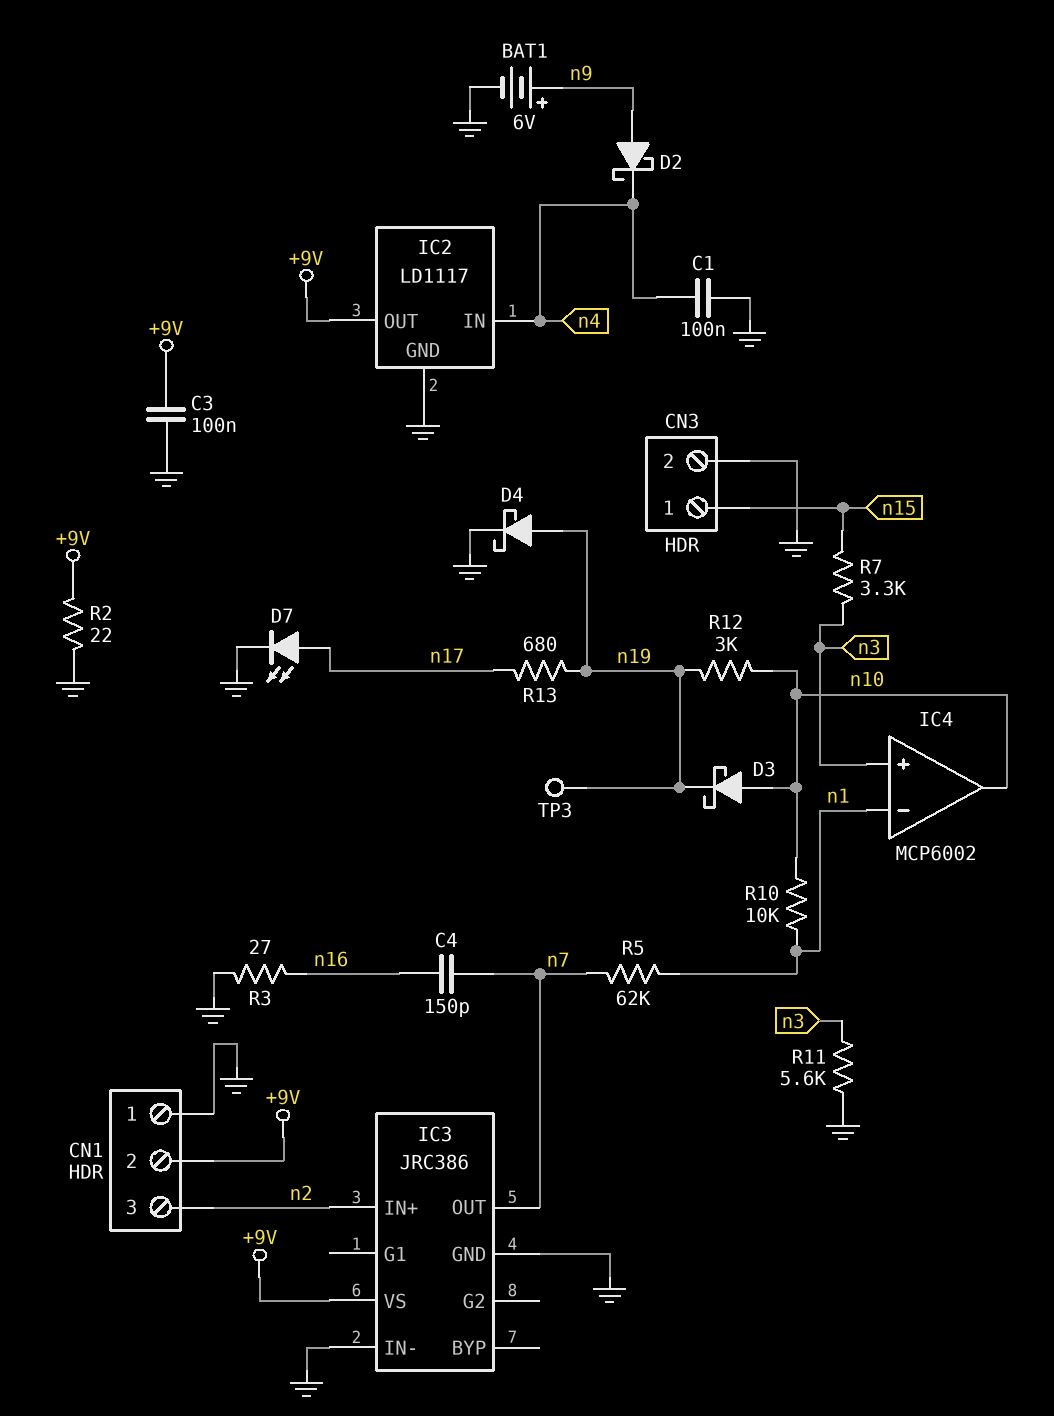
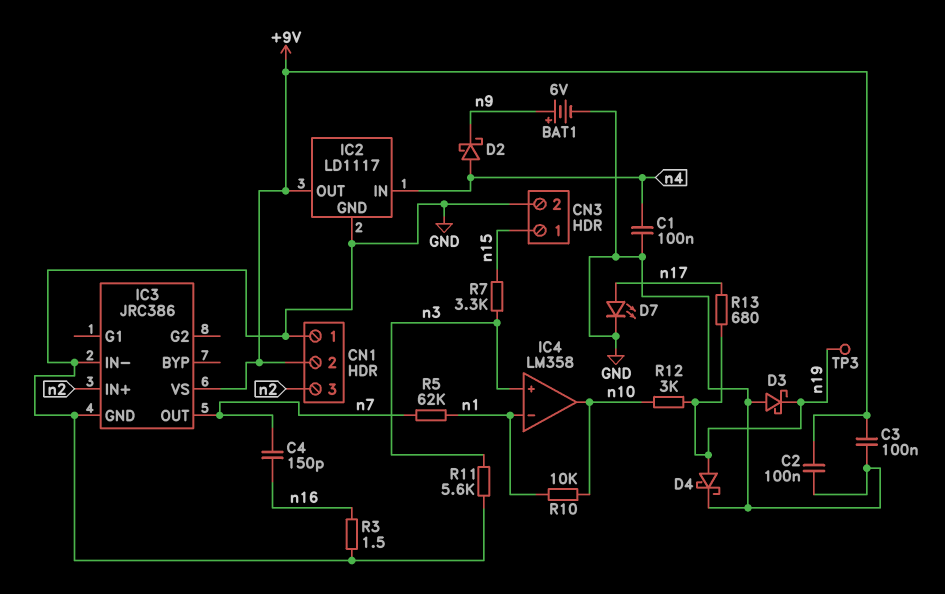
C2: none -> 100nF (+9V, GND)
D2: schottky (A n9, K n4) -> schottky (A n4, K n9)
D3: schottky (A n10, K n19) -> schottky (A GND, K n19)
IC4: MCP6002 -> LM358
R2: 22 (+9V, GND) -> none
R3: 27 (GND, n16) -> 1.5 (GND, n16)

